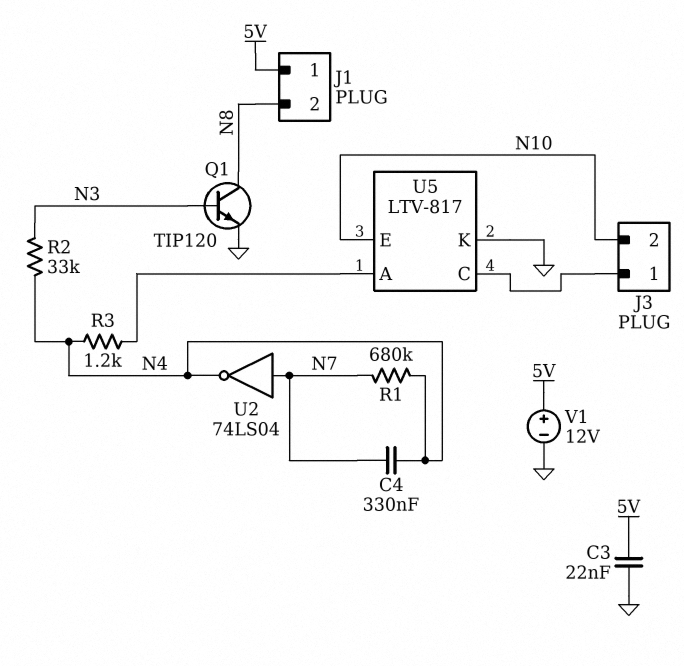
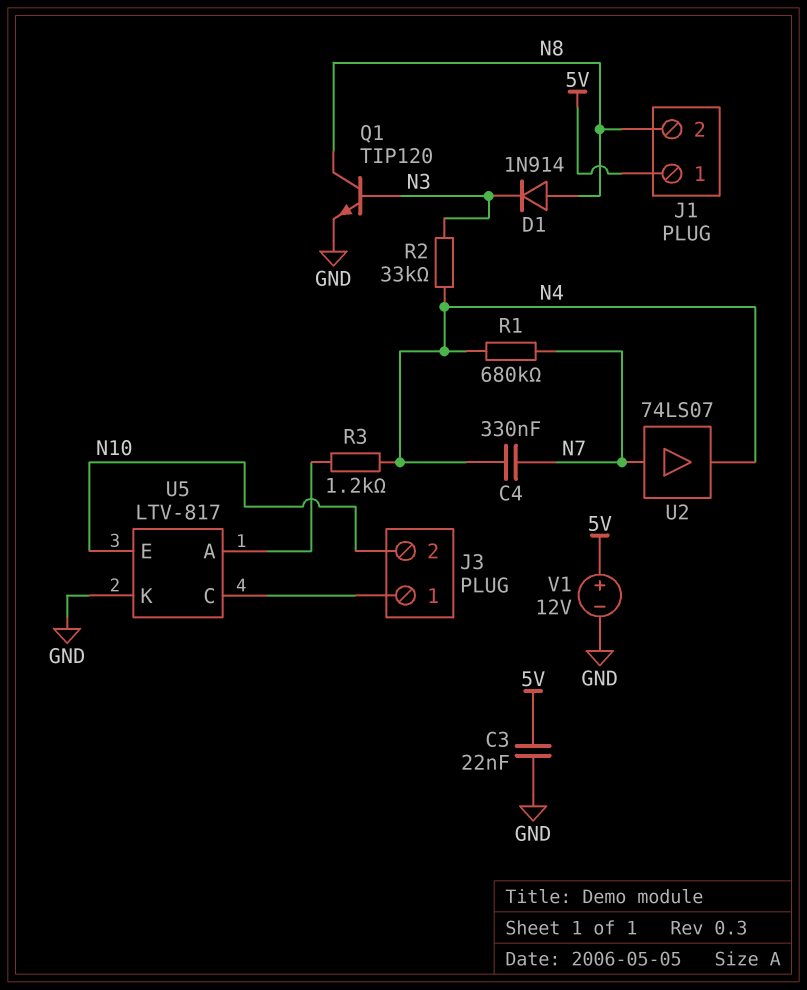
D1: none -> diode 1N914 (A N8, K N3)
U2: NOT 74LS04 (in N7, out N4) -> buffer 74LS07 (in N7, out N4)

